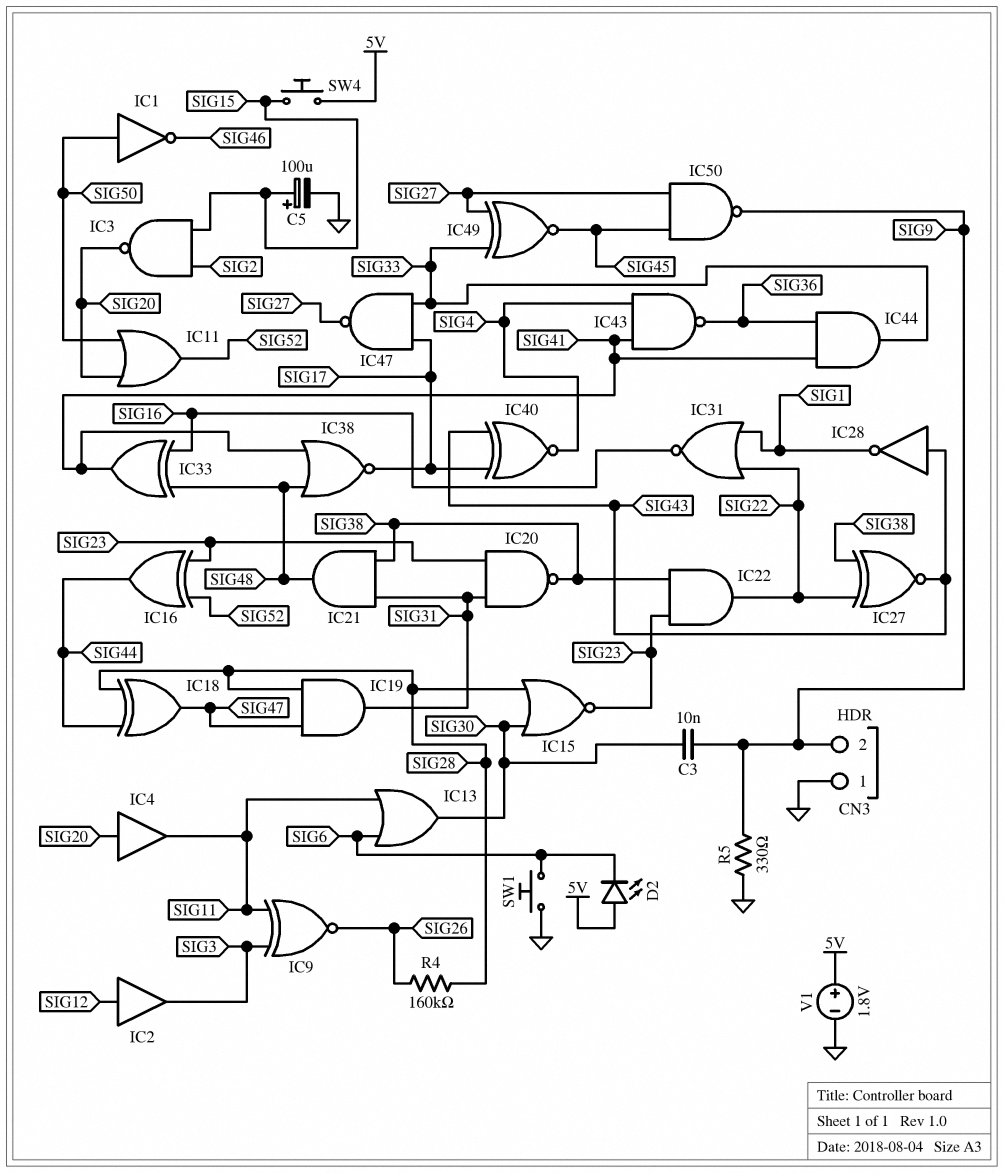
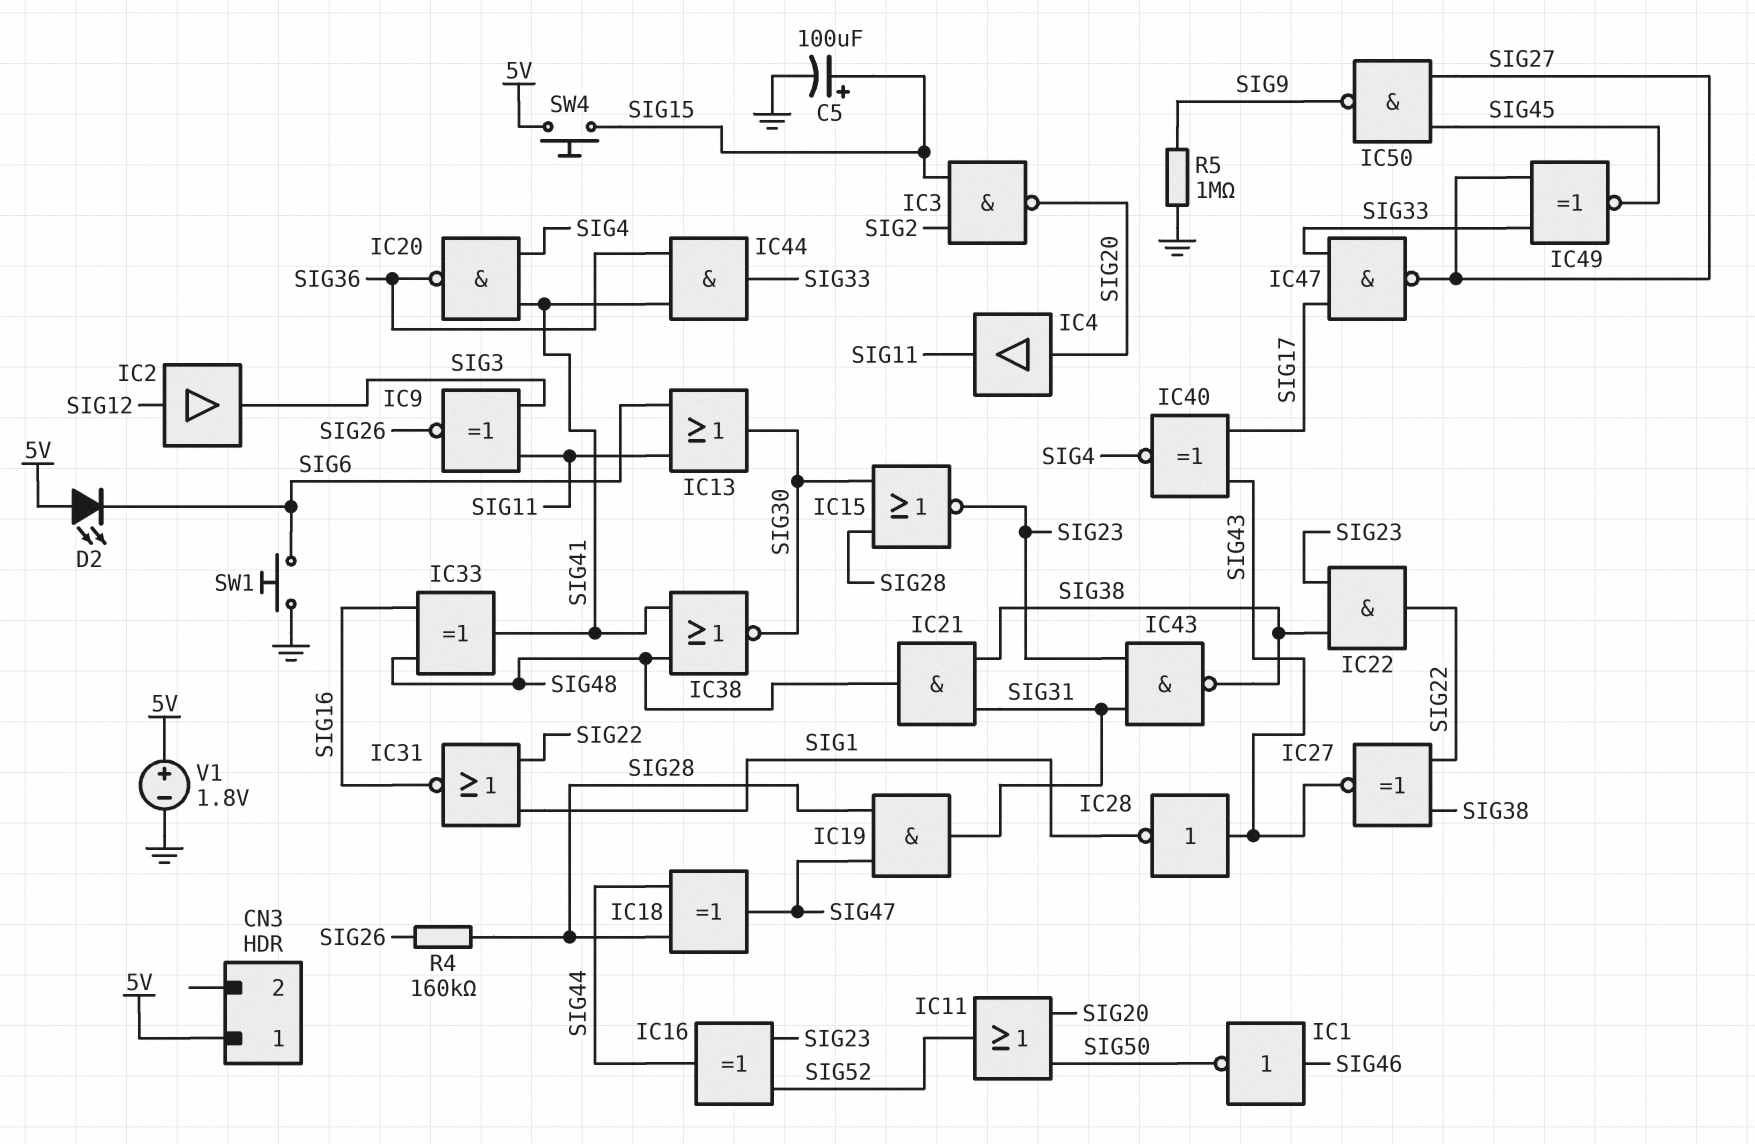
C3: 10nF (SIG9, SIG30) -> none
CN3 pin 1: GND -> 5V
CN3 pin 2: SIG9 -> none
IC1: NOT (in SIG50, out SIG46) -> NOT (in SIG46, out SIG50)
IC20: NAND (in SIG23, in SIG31, out SIG38) -> NAND (in SIG4, in SIG41, out SIG36)
IC38: NOR (in SIG41, in SIG48, out SIG17) -> NOR (in SIG41, in SIG48, out SIG30)
IC43: NAND (in SIG4, in SIG41, out SIG36) -> NAND (in SIG23, in SIG31, out SIG38)
R5: 330 (GND, SIG9) -> 1M (GND, SIG9)

